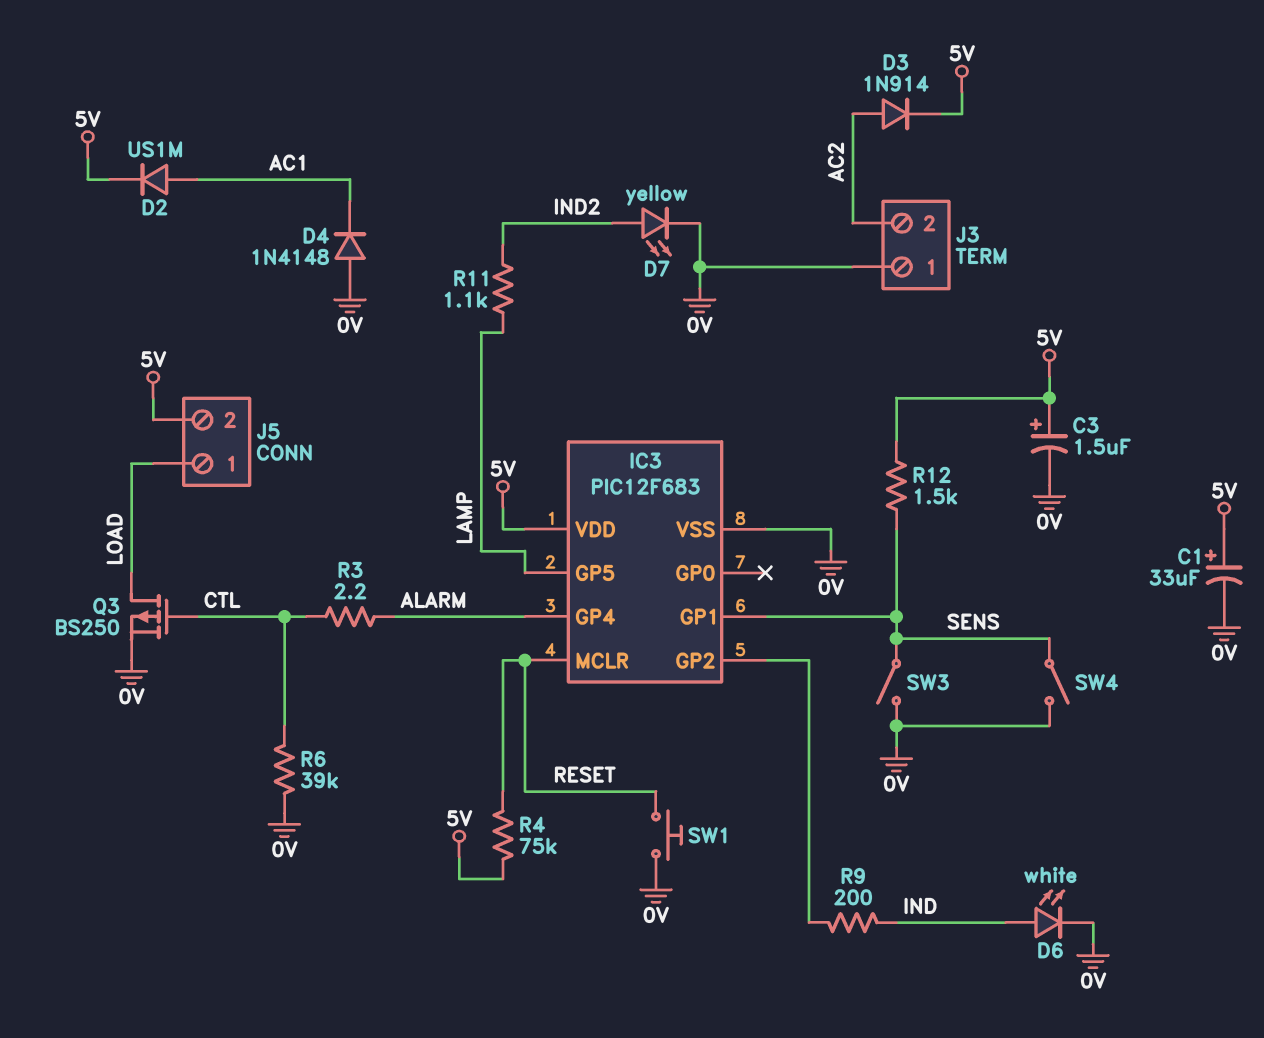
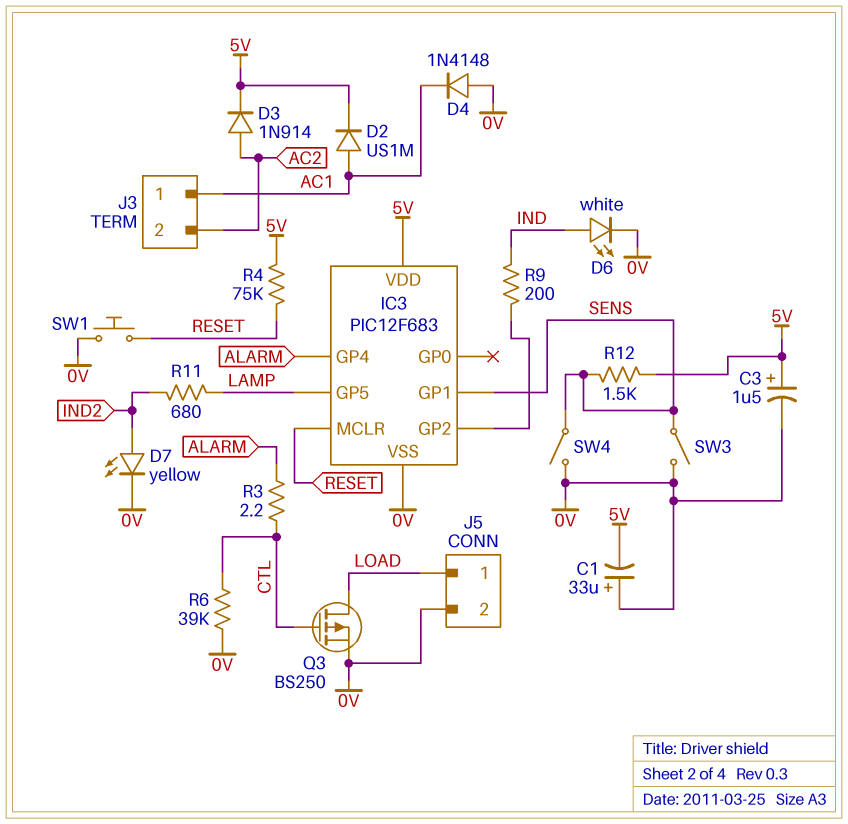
C1: 33uF (plus 5V, minus 0V) -> 33uF (plus 0V, minus 5V)
J3 pin 1: 0V -> AC1
J5 pin 2: 5V -> 0V
R11: 1.1k (IND2, LAMP) -> 680 (IND2, LAMP)

